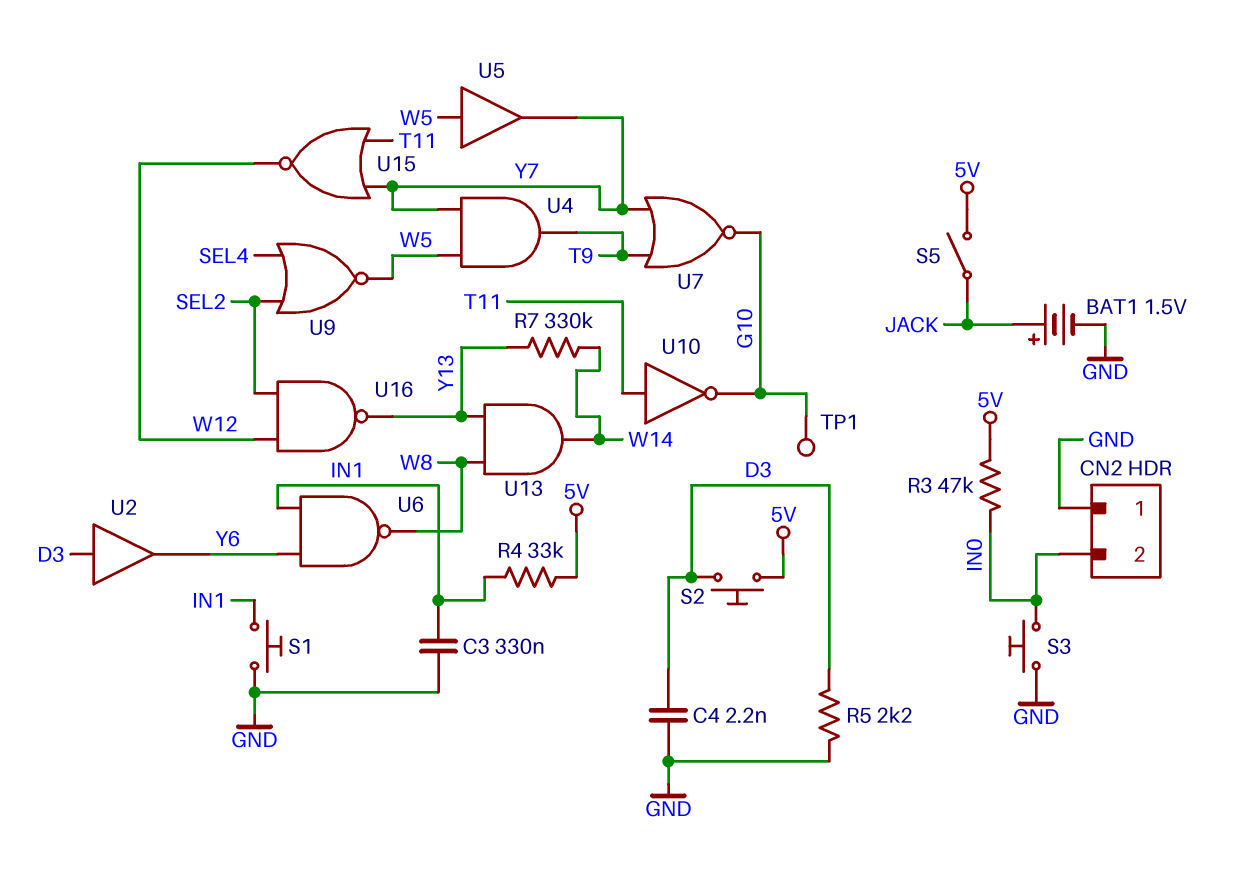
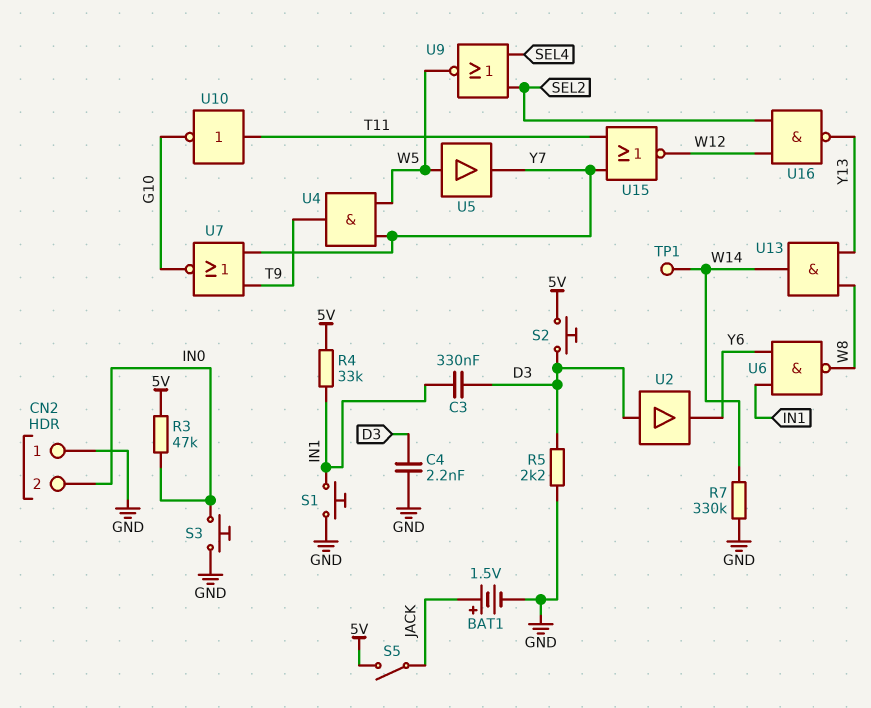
C3: 330nF (GND, IN1) -> 330nF (D3, IN1)
R7: 330k (W14, Y13) -> 330k (GND, W14)
TP1: test point (G10) -> test point (W14)

